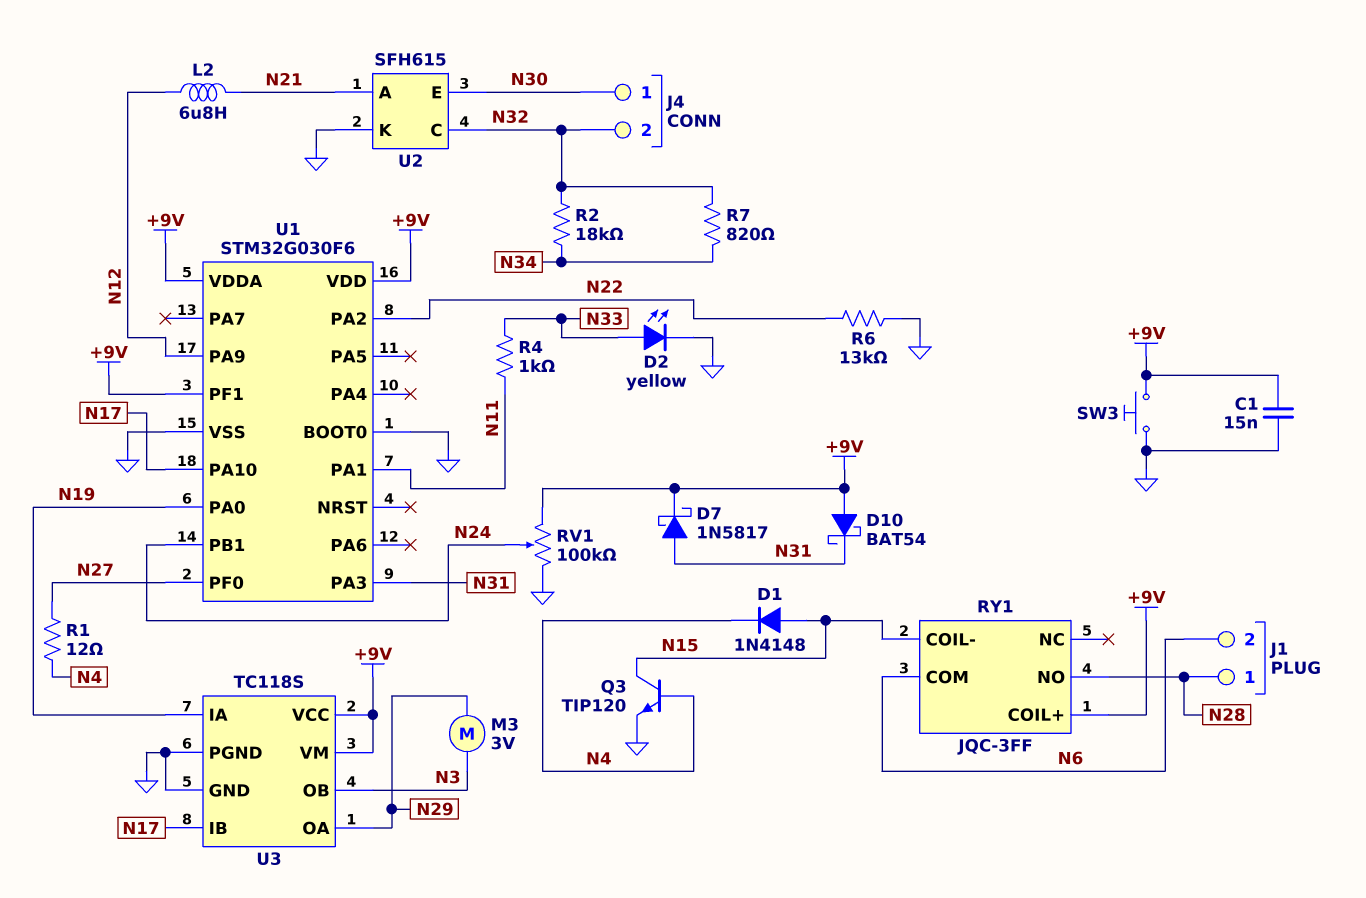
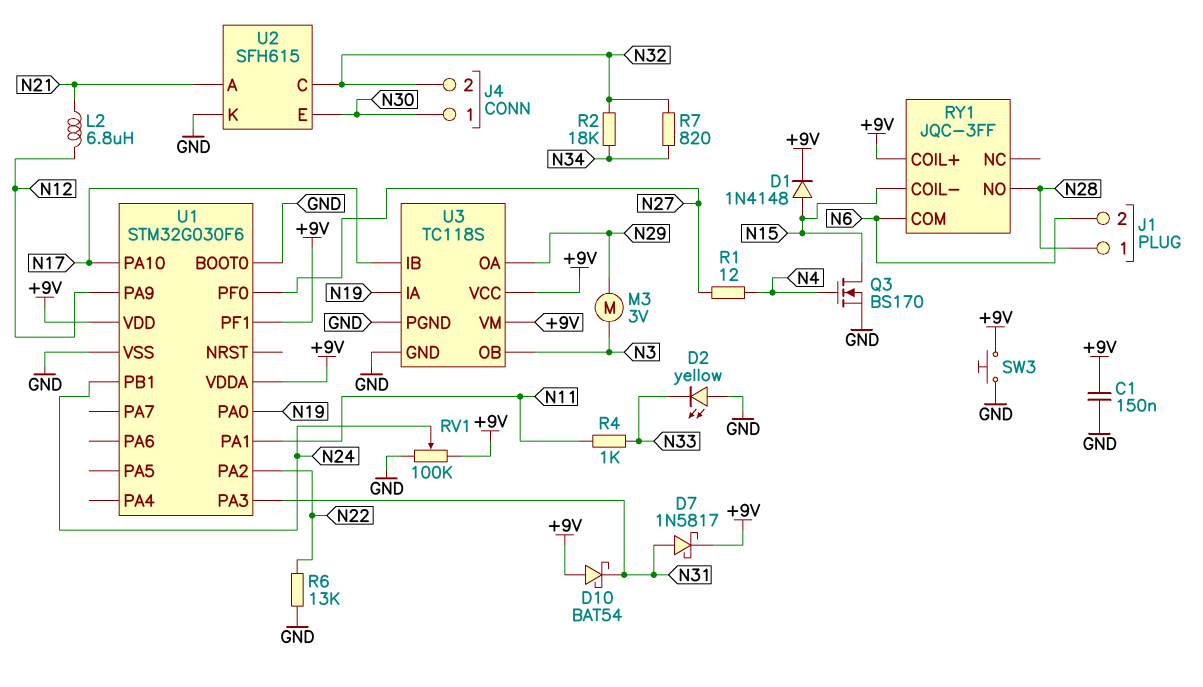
C1: 15nF (+9V, GND) -> 150nF (+9V, GND)
D1: diode 1N4148 (A N15, K N4) -> diode 1N4148 (A N15, K +9V)
D2: LED yellow (A N33, K GND) -> LED yellow (A GND, K N33)
Q3: NPN TIP120 (B N4, C N15, E GND) -> NMOS BS170 (G N4, D N15, S GND)

